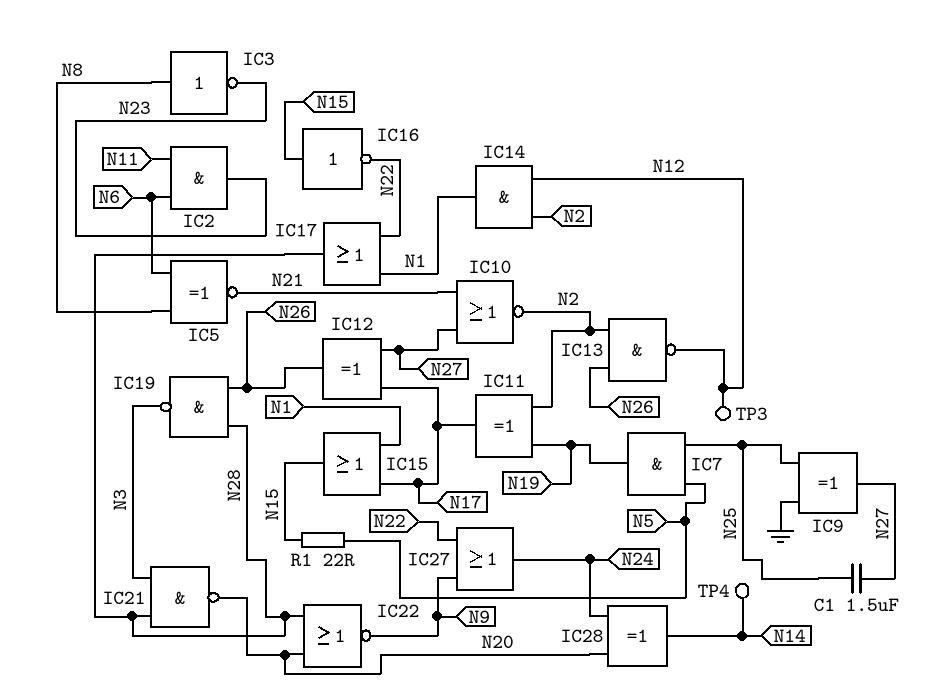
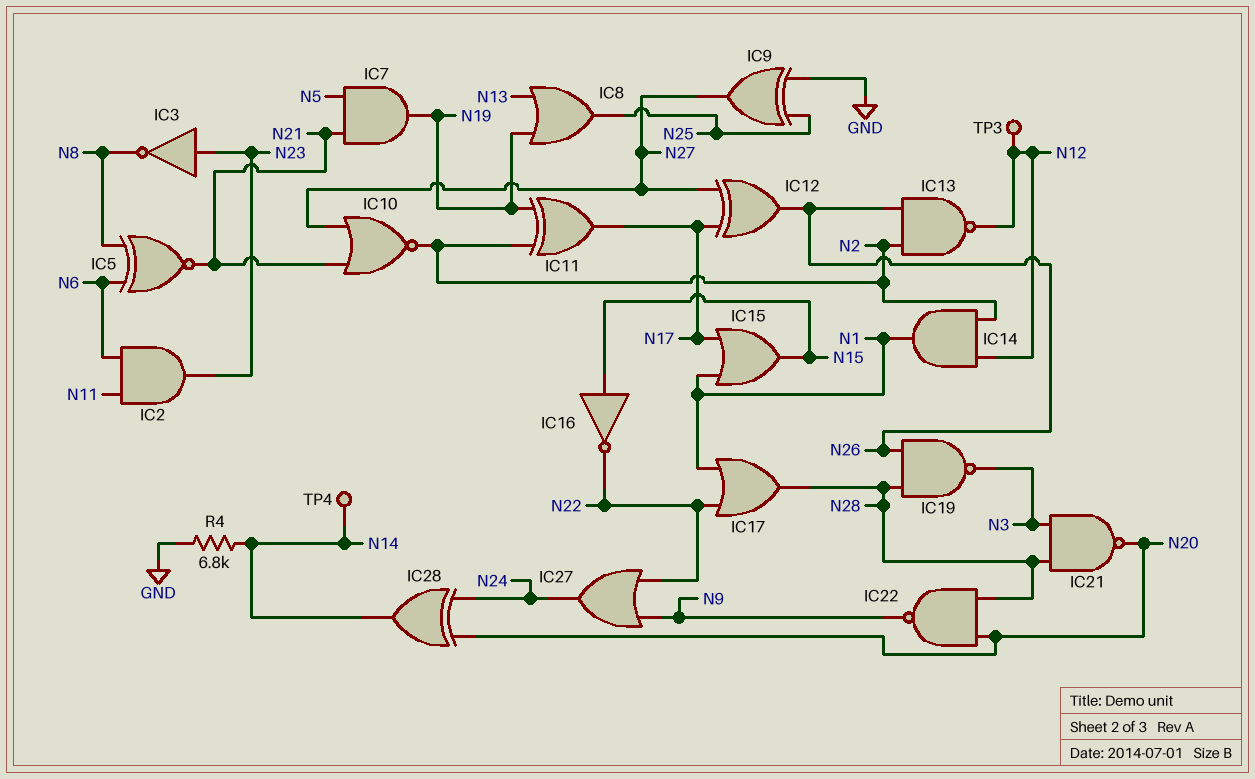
C1: 1.5uF (N25, N27) -> none
IC3: NOT (in N8, out N23) -> NOT (in N23, out N8)
IC7: AND (in N5, in N25, out N19) -> AND (in N5, in N21, out N19)
IC8: none -> OR (in N13, in N19, out N25)
IC22: NOR (in N20, in N28, out N9) -> NAND (in N20, in N28, out N9)
R1: 22 (N5, N15) -> none
R4: none -> 6.8k (GND, N14)

